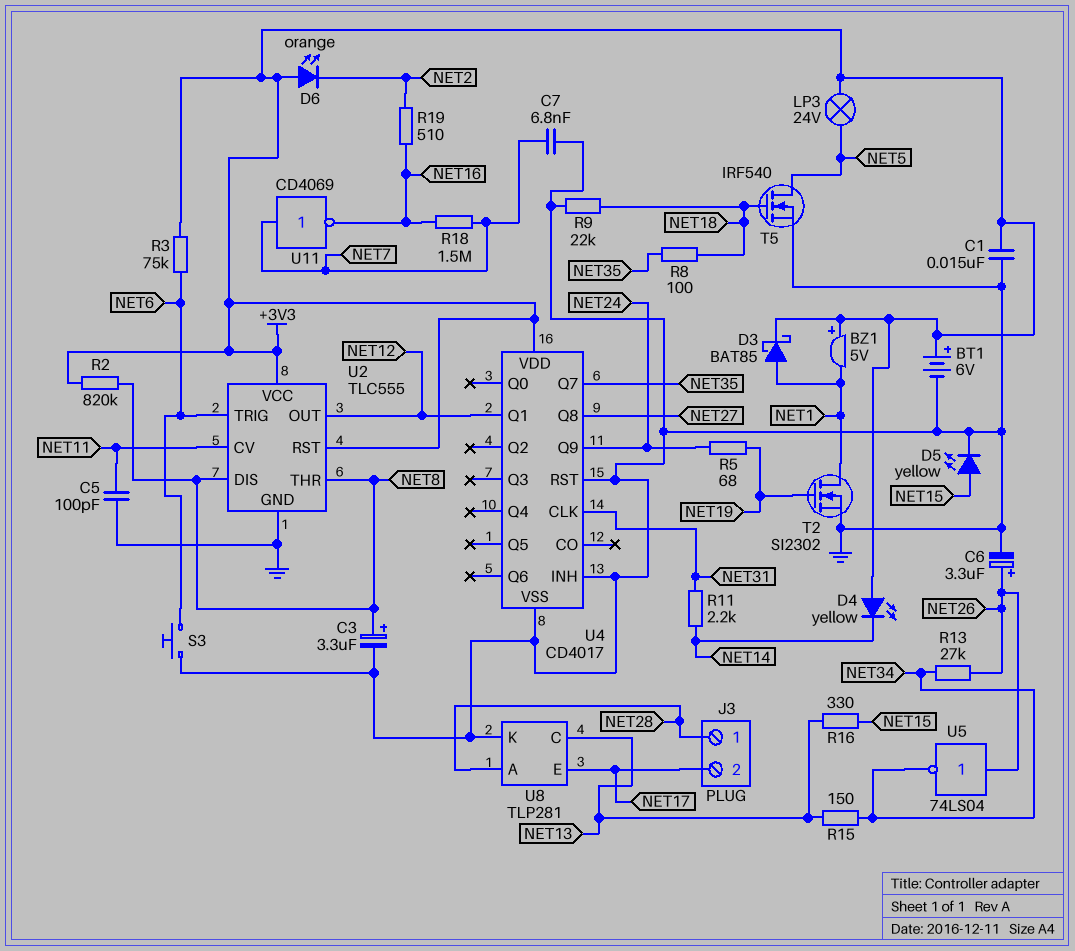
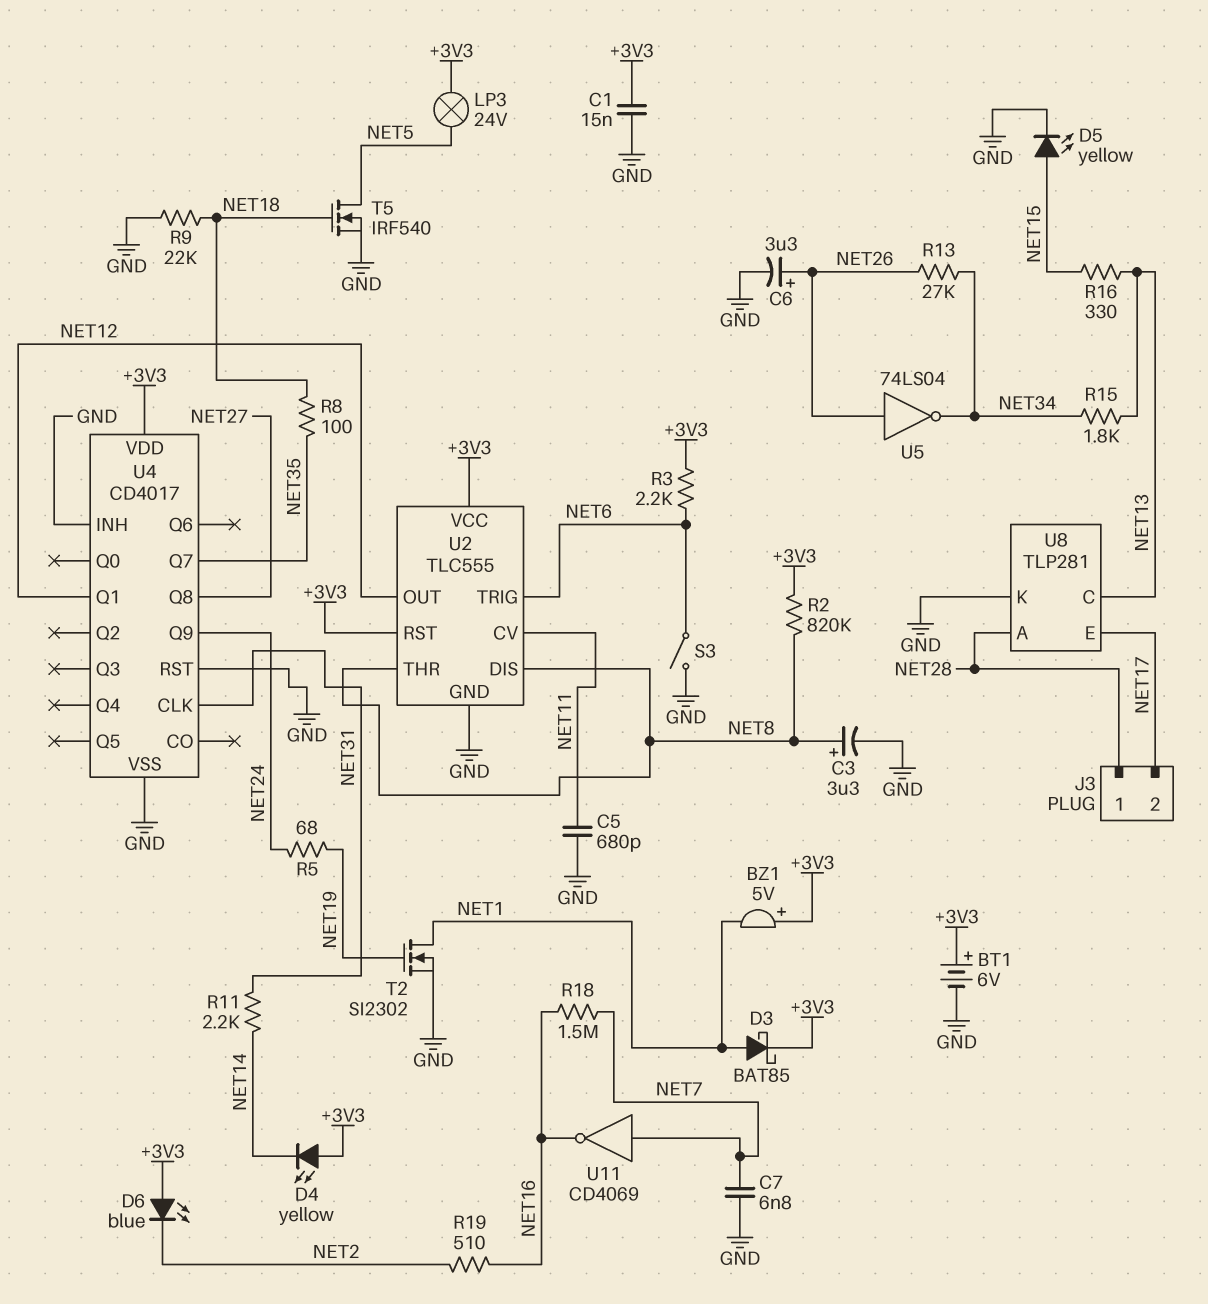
C5: 100pF (GND, NET11) -> 680pF (GND, NET11)
D6: LED orange (A +3V3, K NET2) -> LED blue (A +3V3, K NET2)
R3: 75k (+3V3, NET6) -> 2.2k (+3V3, NET6)
R15: 150 (NET13, NET34) -> 1.8k (NET13, NET34)
S3: button (GND, NET6) -> switch (GND, NET6)

